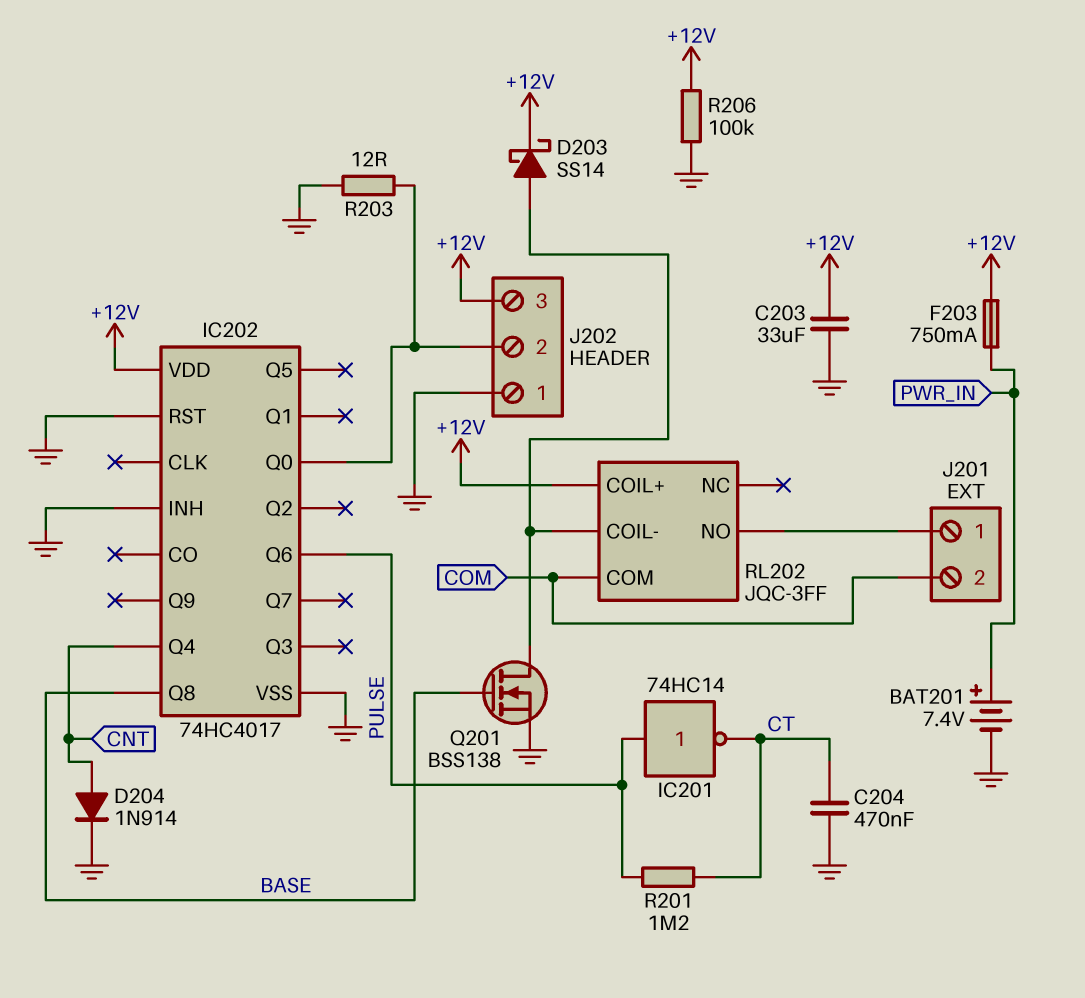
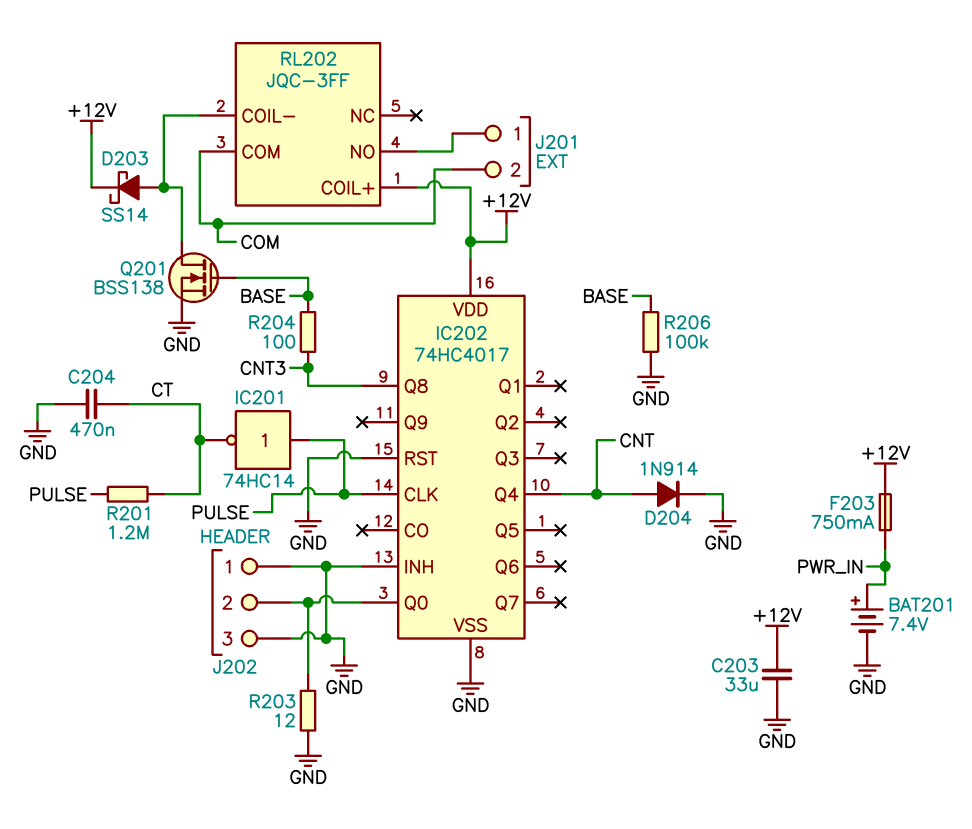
IC202 pin CLK: none -> PULSE
IC202 pin Q6: PULSE -> none
IC202 pin Q8: BASE -> CNT3
J202 pin 3: +12V -> GND
R204: none -> 100 (BASE, CNT3)
R206: 100k (+12V, GND) -> 100k (BASE, GND)

